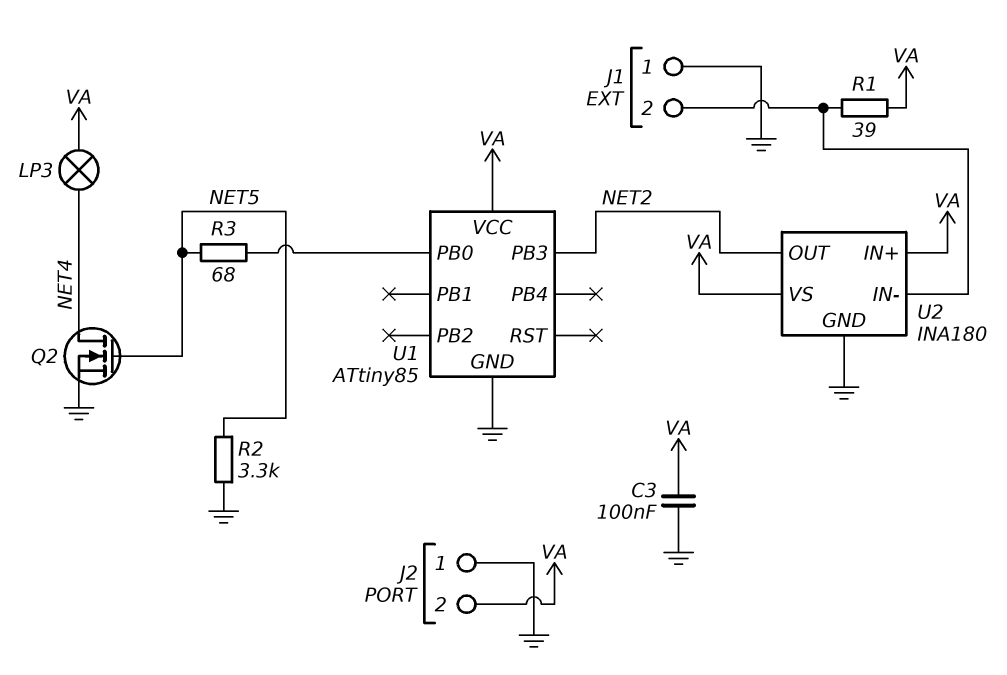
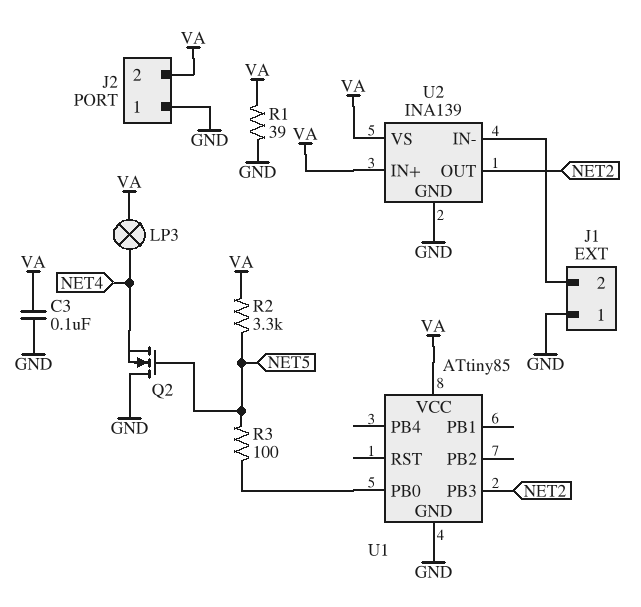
Q2: NMOS (G NET5, D NET4, S GND) -> NMOS (G NET5, D GND, S NET4)
R1: 39 (J1/2, VA) -> 39 (GND, VA)
R2: 3.3k (GND, NET5) -> 3.3k (NET5, VA)
R3: 68 (NET5, U1/PB0) -> 100 (NET5, U1/PB0)
U2: INA180 -> INA139

